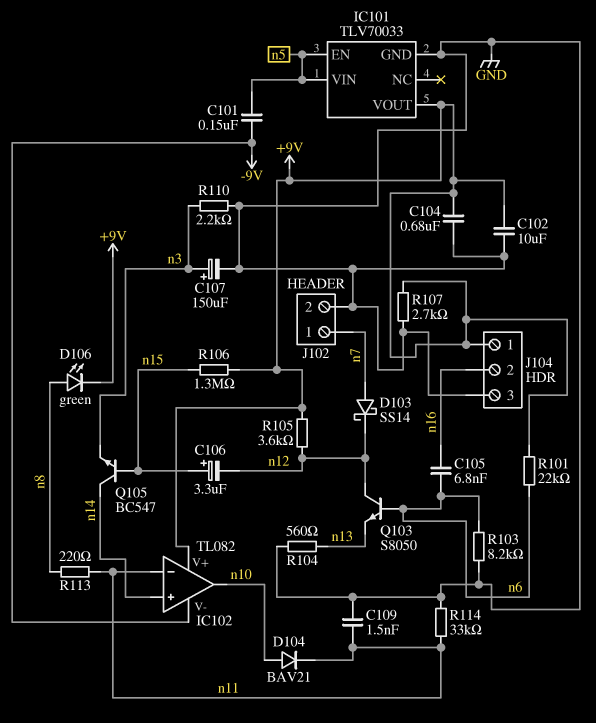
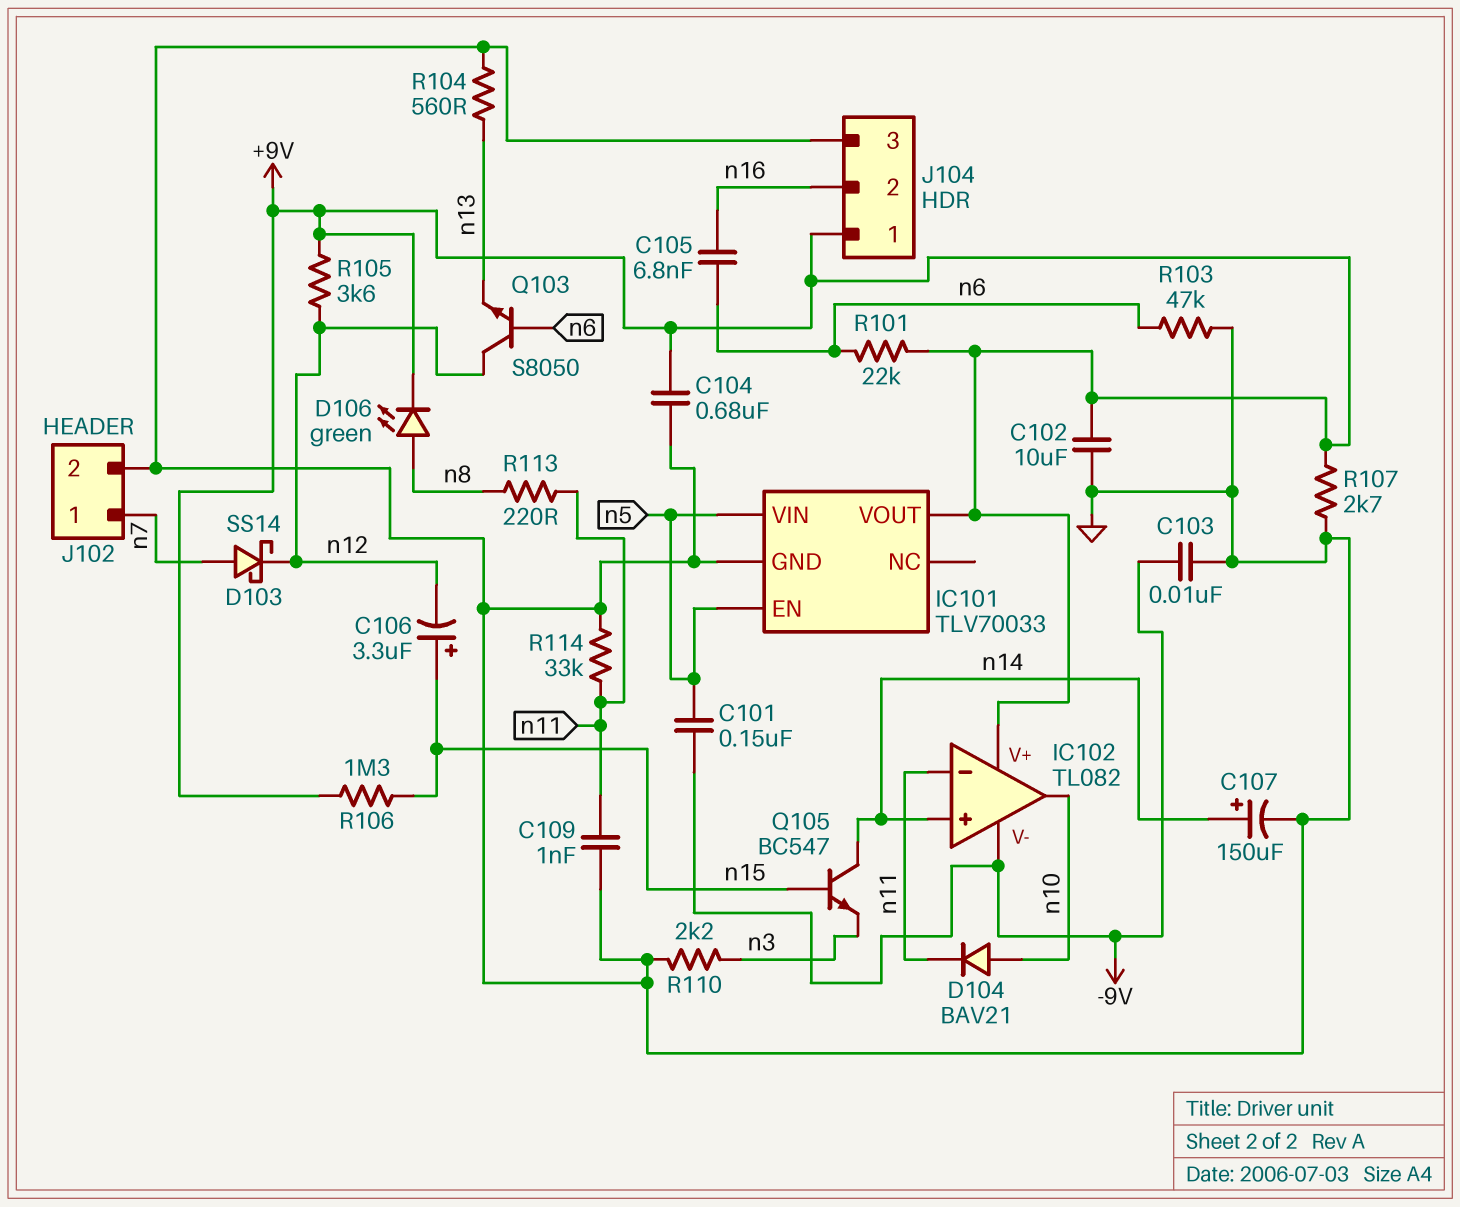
C103: none -> 10nF (-9V, GND)
C107: 150uF (plus n3, minus GND) -> 150uF (plus n14, minus GND)
C109: 1.5nF (GND, n11) -> 1nF (GND, n11)
R103: 8.2k (GND, n6) -> 47k (GND, n6)

